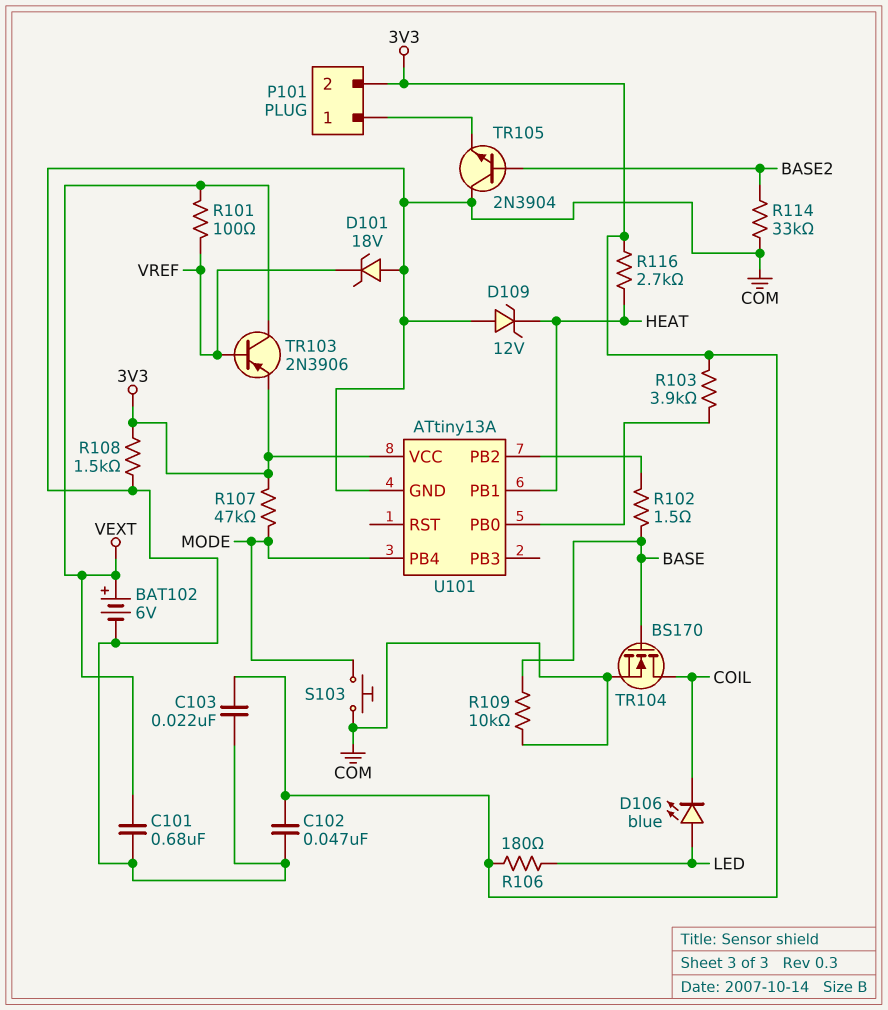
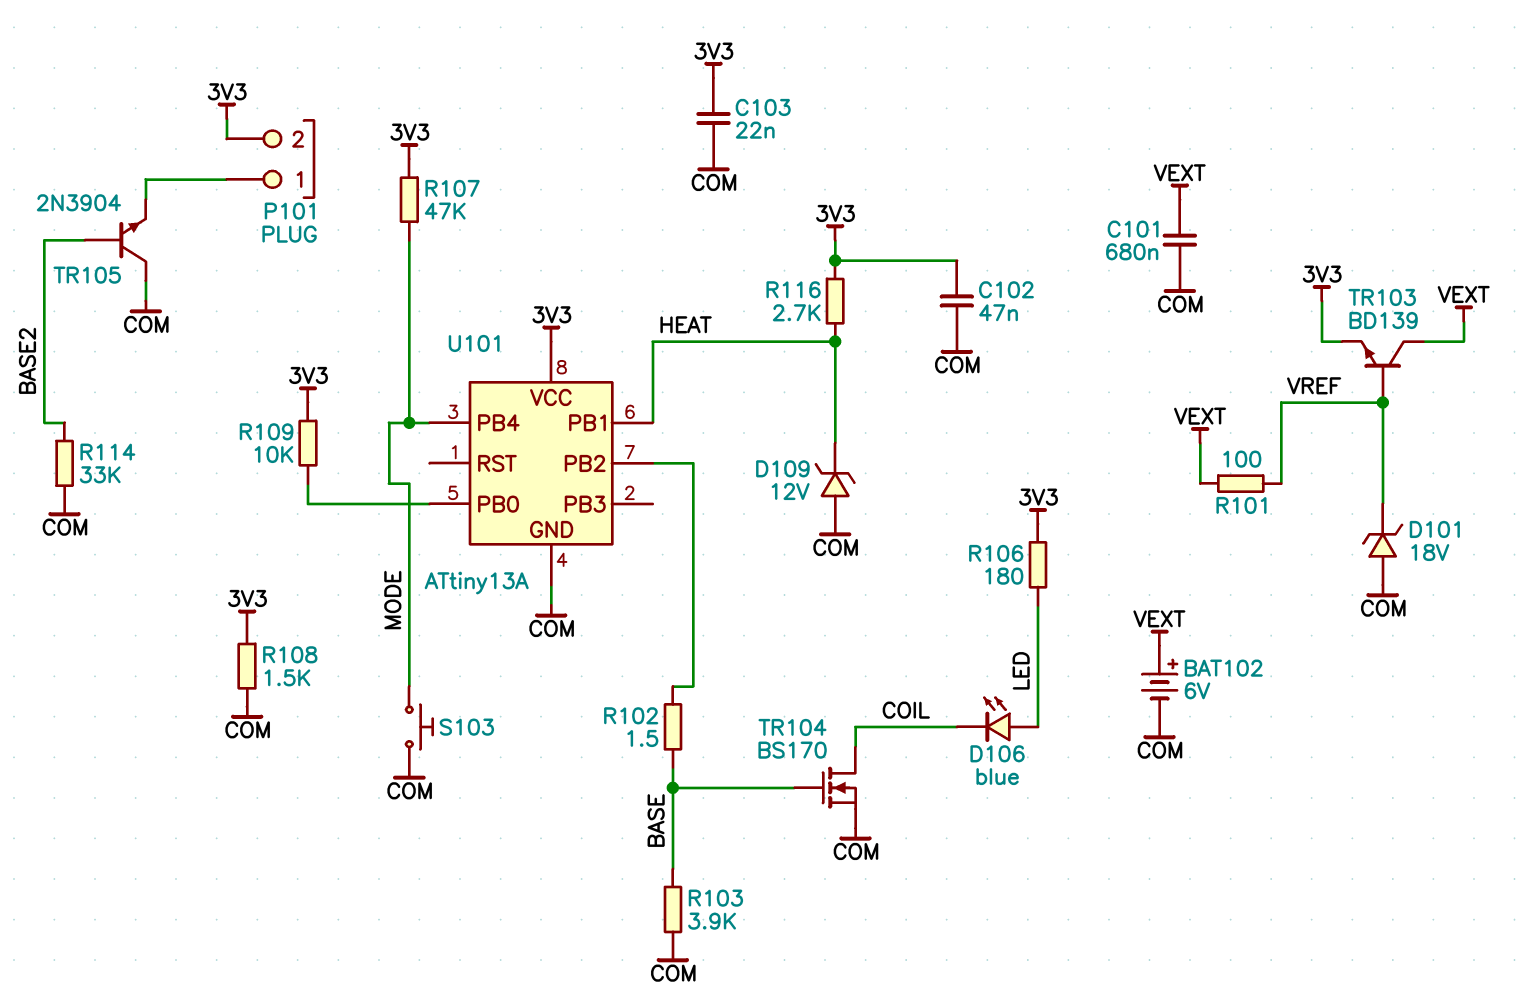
R103: 3.9k (3V3, U101/PB0) -> 3.9k (BASE, COM)
R109: 10k (BASE, COM) -> 10k (3V3, U101/PB0)
TR103: PNP 2N3906 (B VREF, C VEXT, E 3V3) -> NPN BD139 (B VREF, C VEXT, E 3V3)

